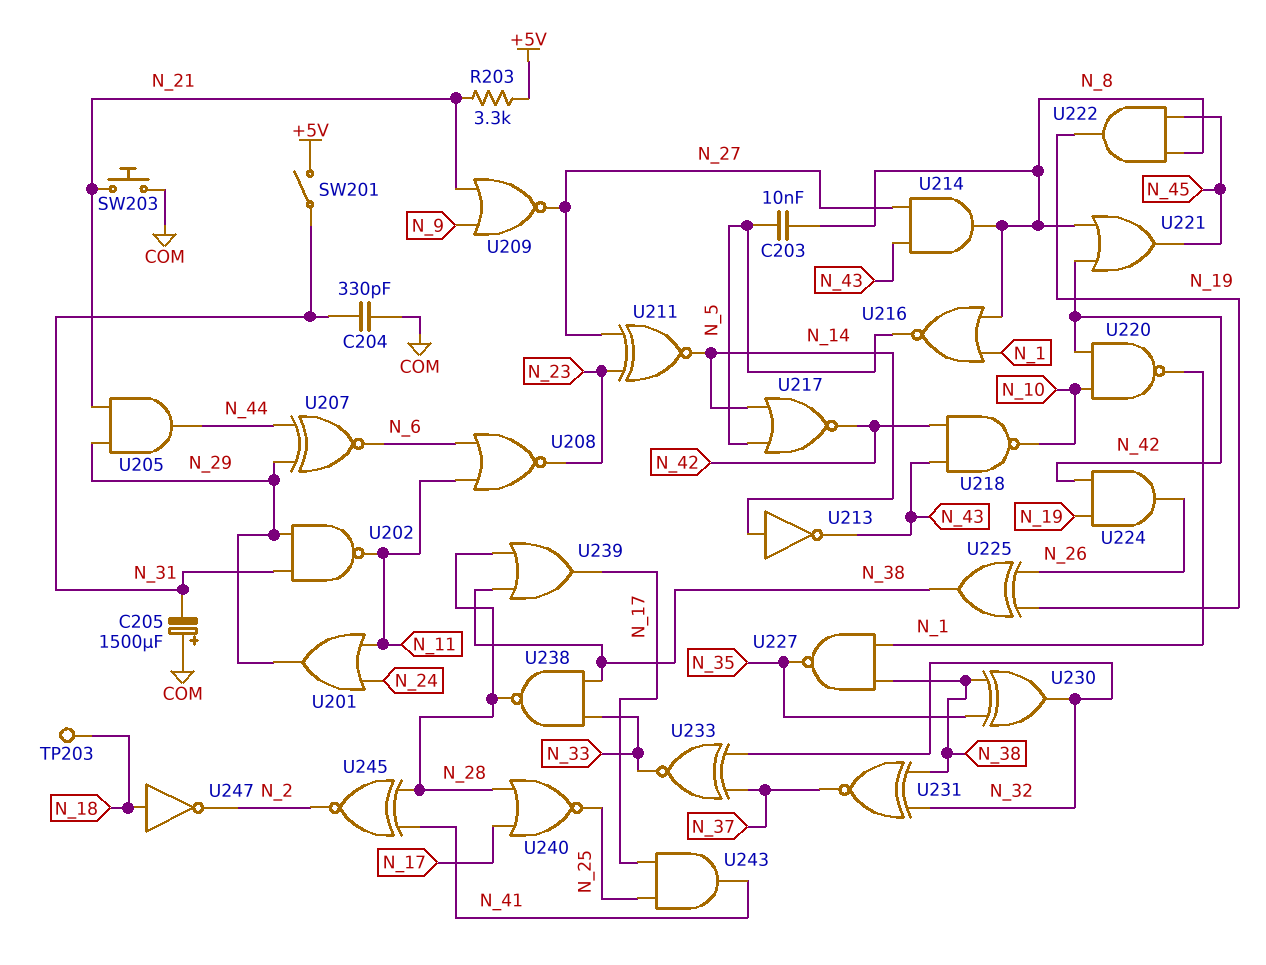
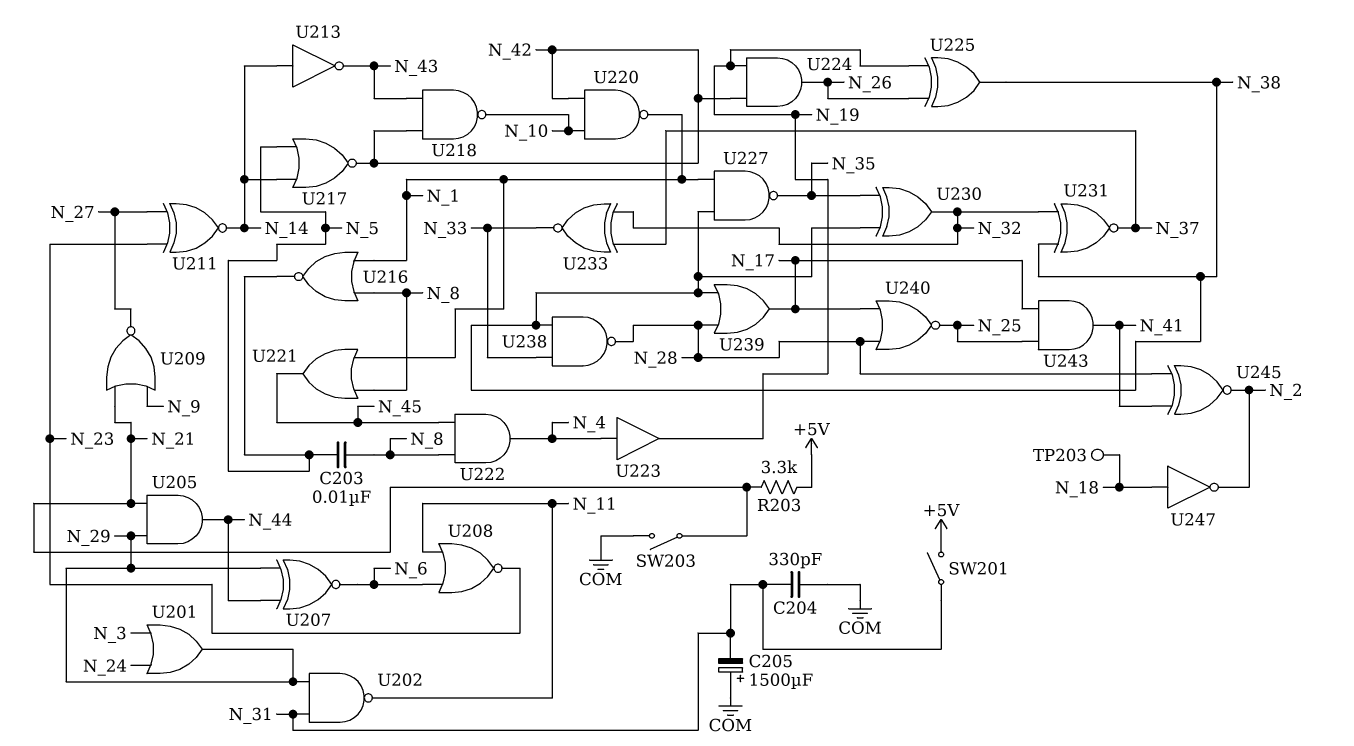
SW203: button (COM, N_21) -> switch (COM, N_21)
U201: OR (in N_11, in N_24, out N_29) -> OR (in N_3, in N_24, out N_29)
U214: AND (in N_27, in N_43, out N_8) -> none
U221: OR (in N_8, in N_42, out N_45) -> OR (in N_1, in N_8, out N_45)
U222: AND (in N_8, in N_45, out N_19) -> AND (in N_8, in N_45, out N_4)
U223: none -> buffer (in N_4, out N_19)

